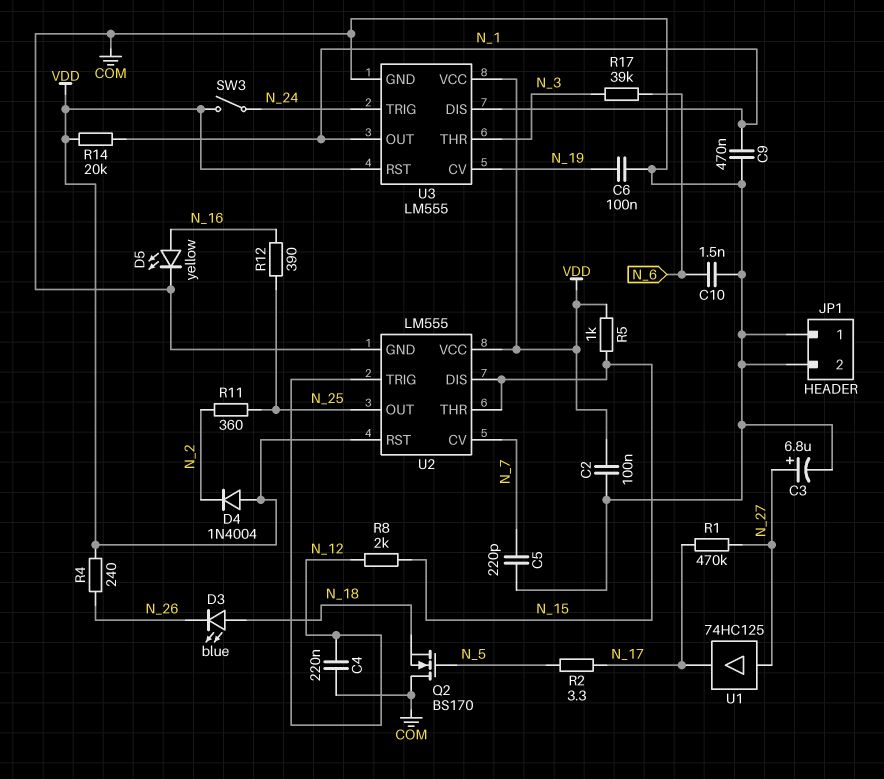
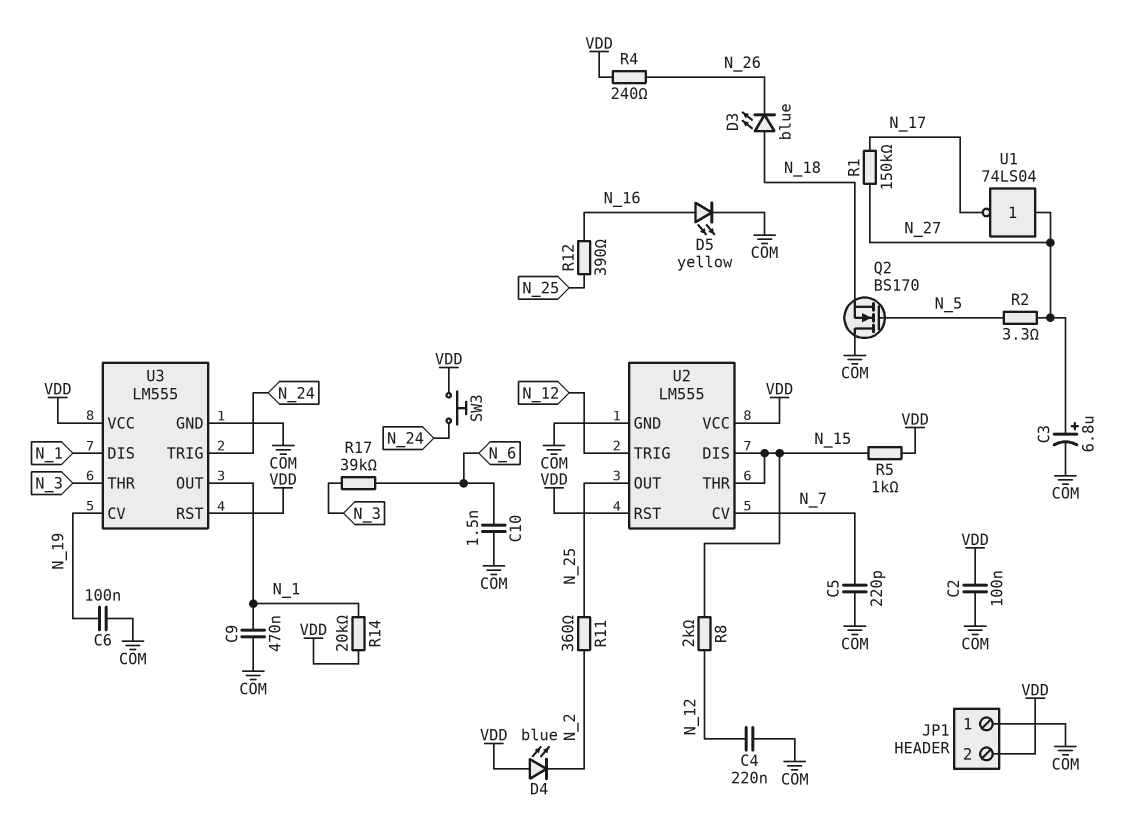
D4: diode 1N4004 (A VDD, K N_2) -> LED blue (A VDD, K N_2)
JP1 pin 2: COM -> VDD
R1: 470k (N_17, N_27) -> 150k (N_17, N_27)
R2: 3.3 (N_5, N_17) -> 3.3 (N_5, N_27)
SW3: switch (N_24, VDD) -> button (N_24, VDD)
U1: buffer 74HC125 (in N_27, out N_17) -> NOT 74LS04 (in N_27, out N_17)

